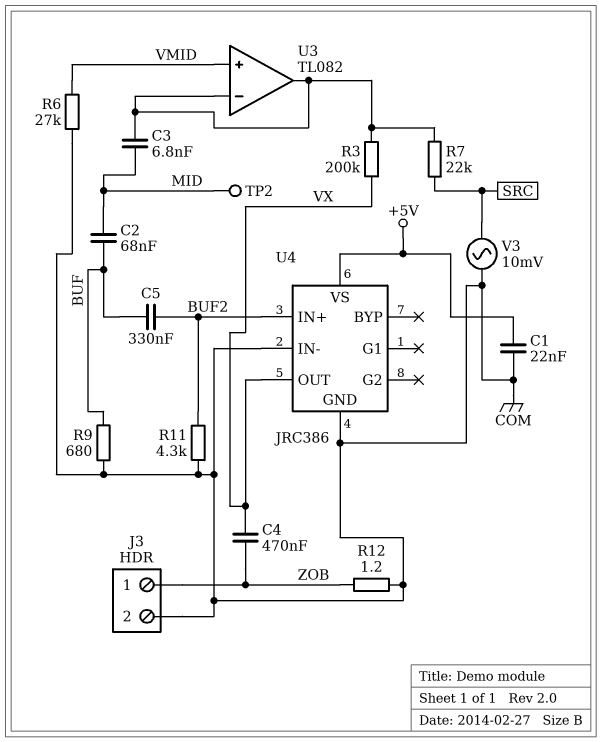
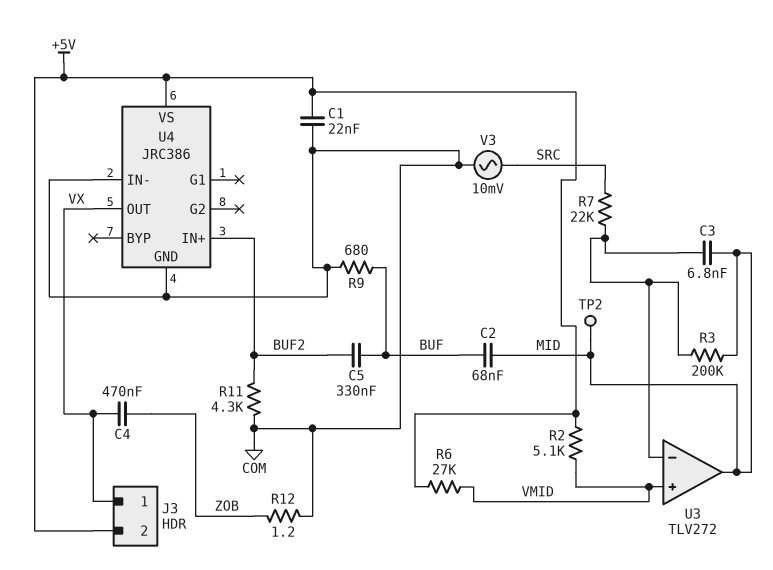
J3 pin 1: ZOB -> VX
J3 pin 2: COM -> +5V
R2: none -> 5.1k (+5V, VMID)
R3: 200k (U3/in-, VX) -> 200k (MID, U3/in-)
R6: 27k (COM, VMID) -> 27k (+5V, VMID)
U3: TL082 -> TLV272
U3 pin out: U3/in- -> MID

